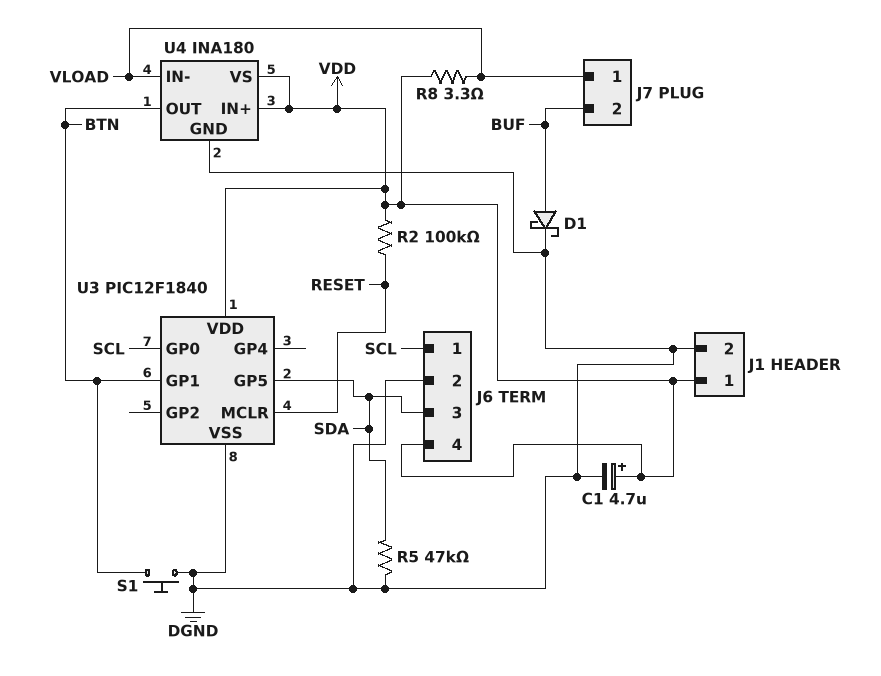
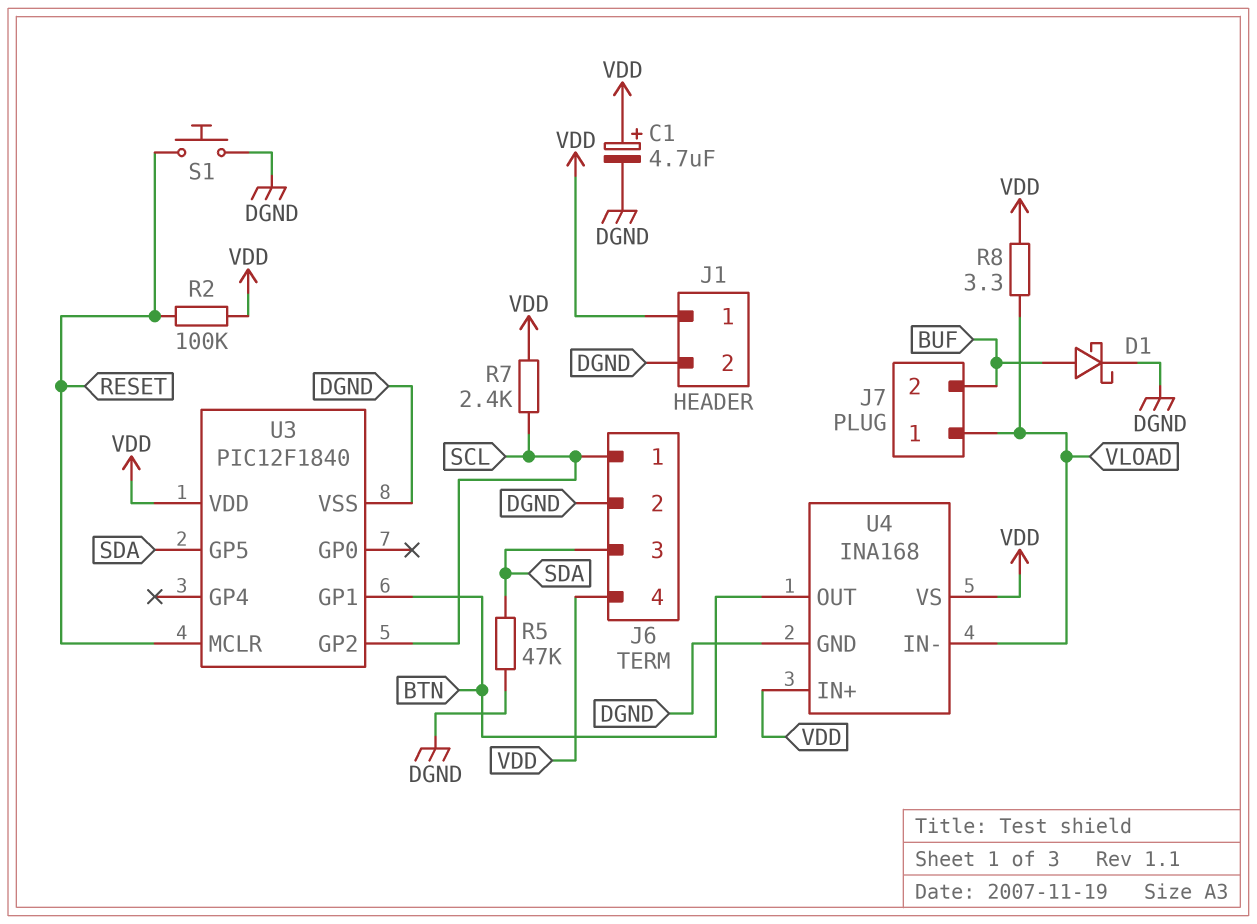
R7: none -> 2.4k (SCL, VDD)
S1: button (BTN, DGND) -> button (DGND, RESET)
U3 pin GP0: SCL -> none
U3 pin GP2: none -> SCL
U4: INA180 -> INA168

